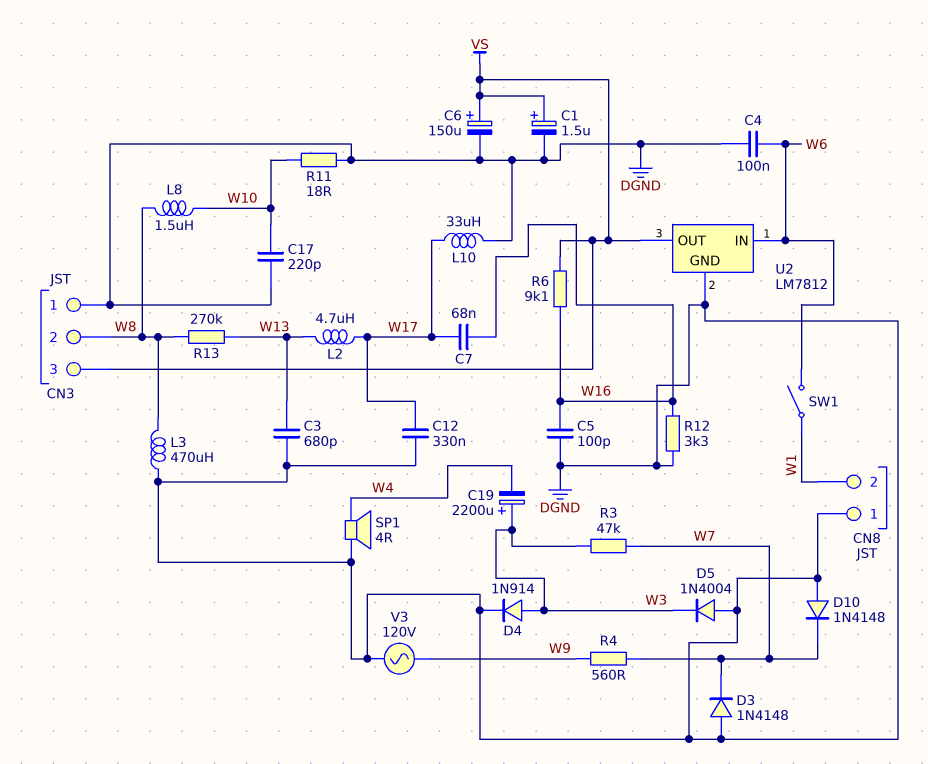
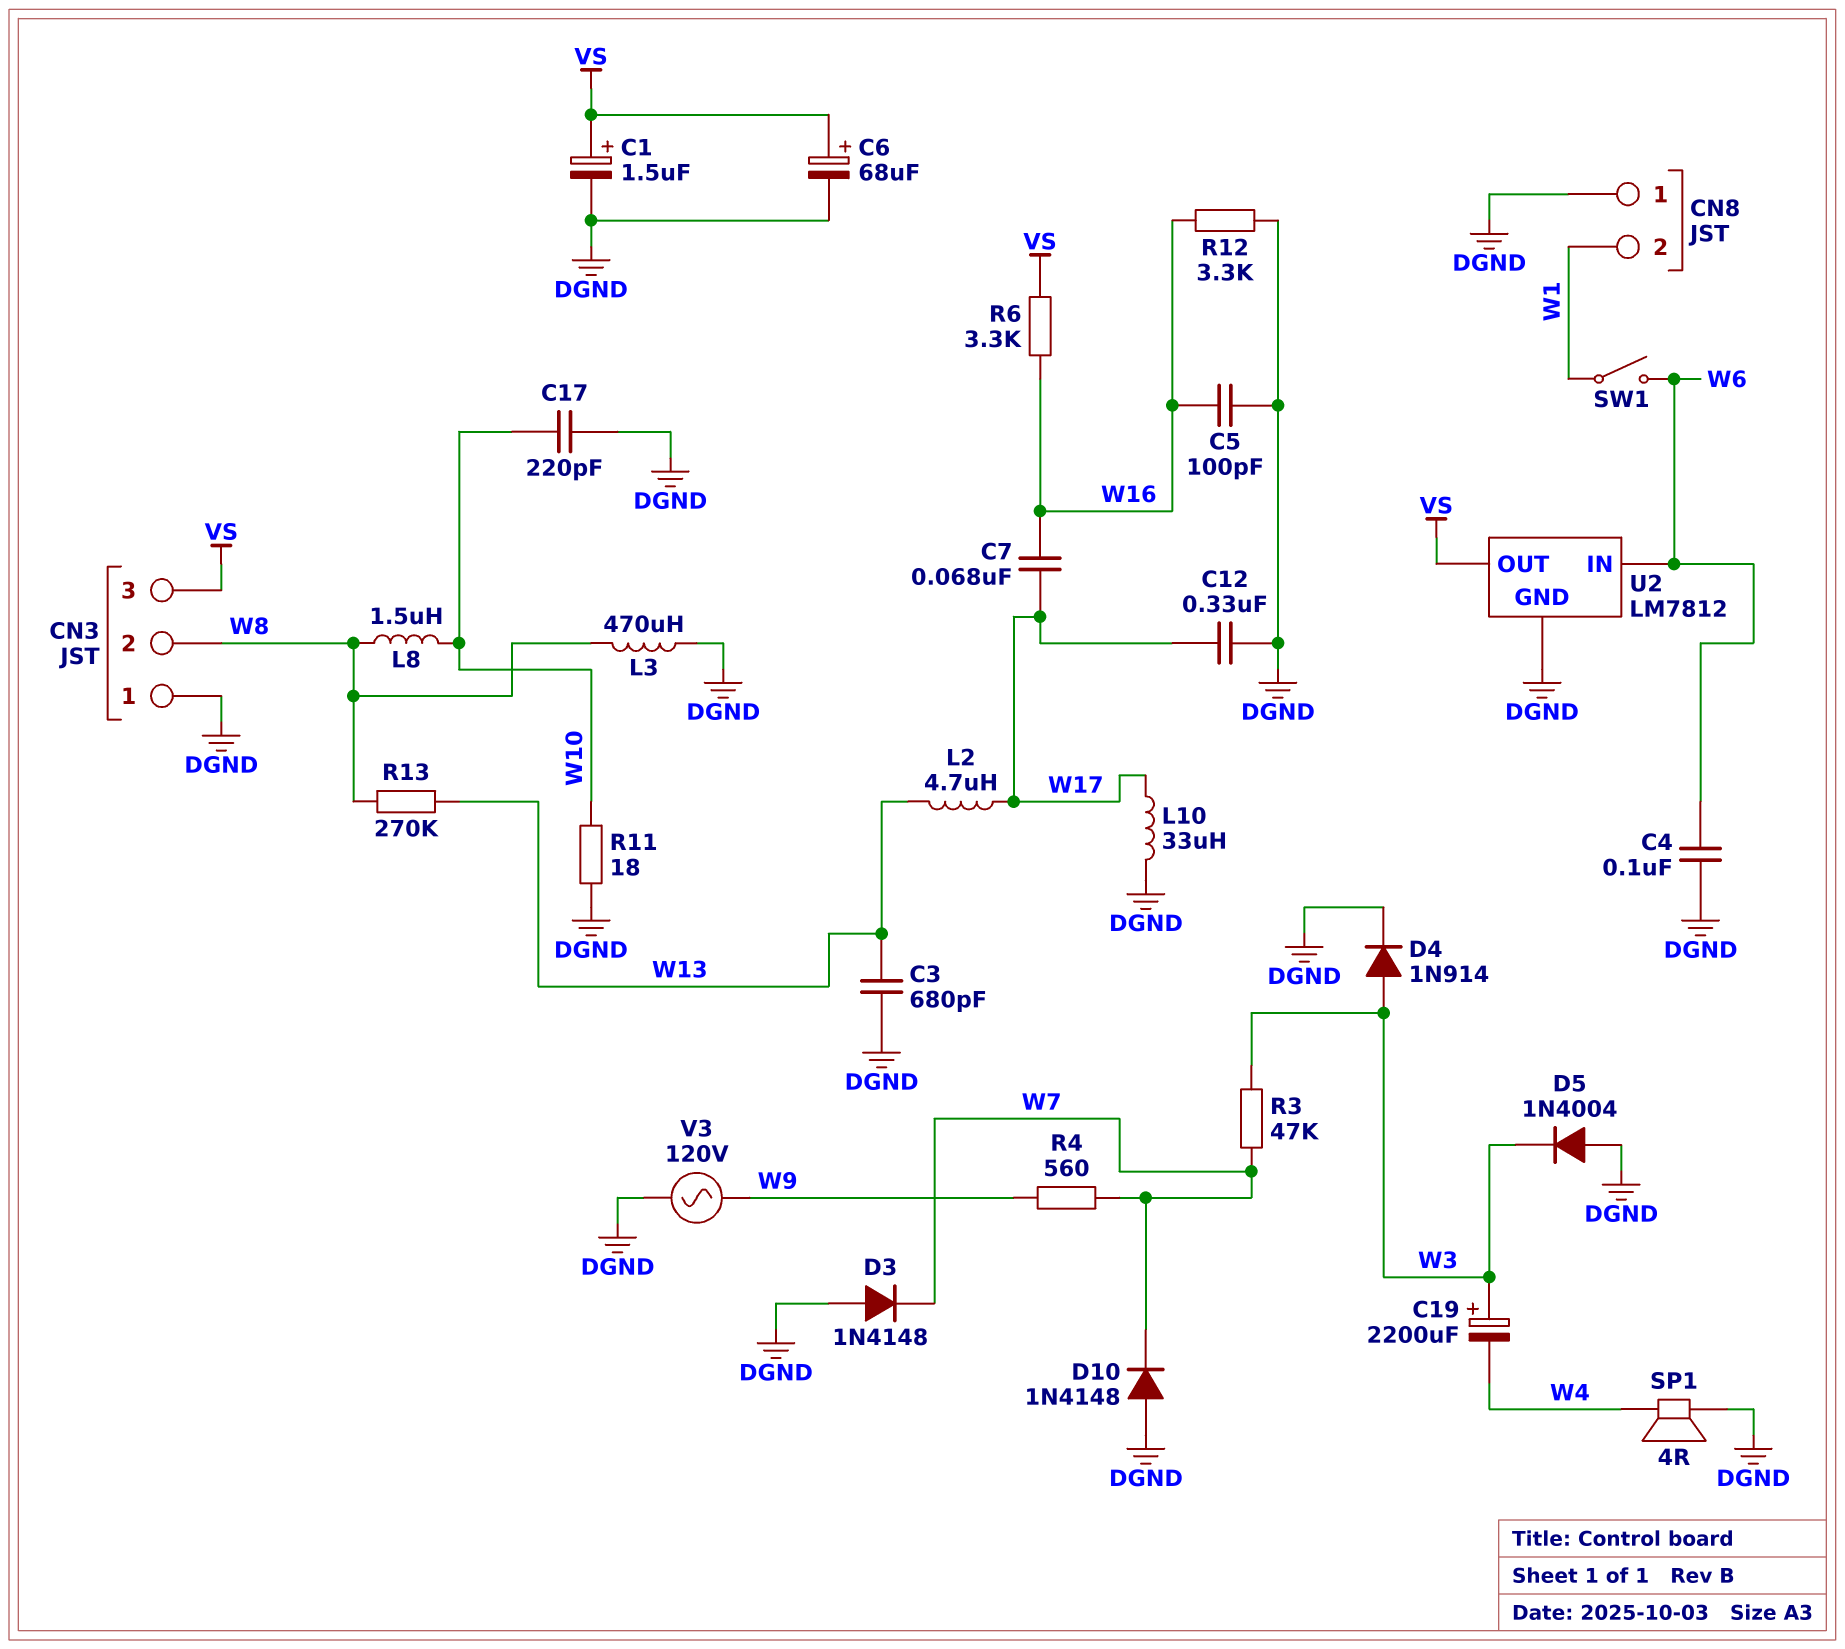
C6: 150uF (plus VS, minus DGND) -> 68uF (plus VS, minus DGND)
R6: 9.1k (VS, W16) -> 3.3k (VS, W16)

